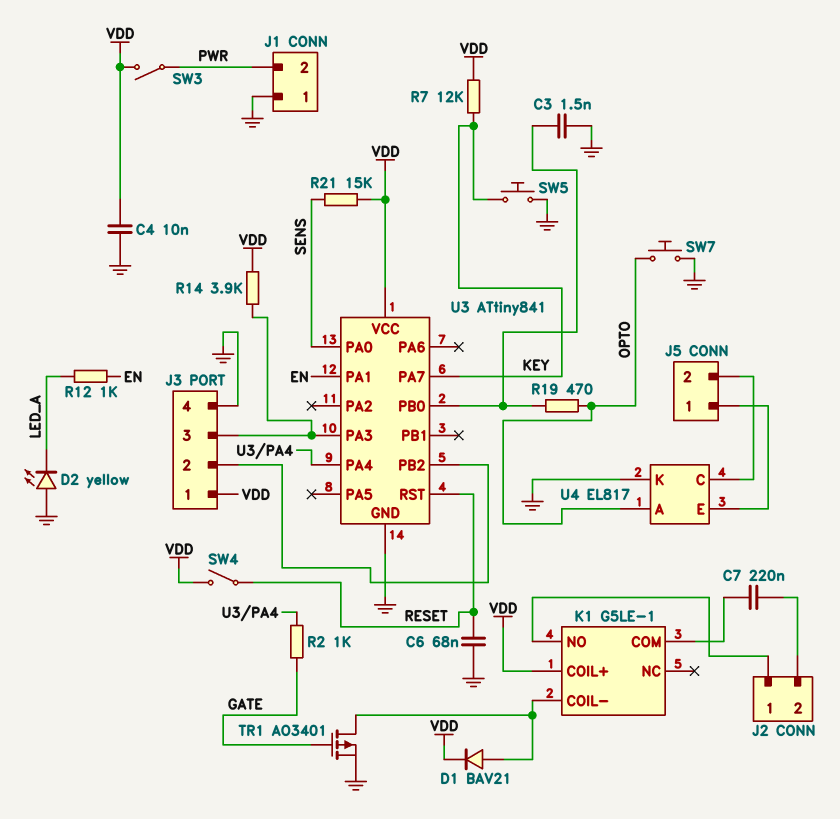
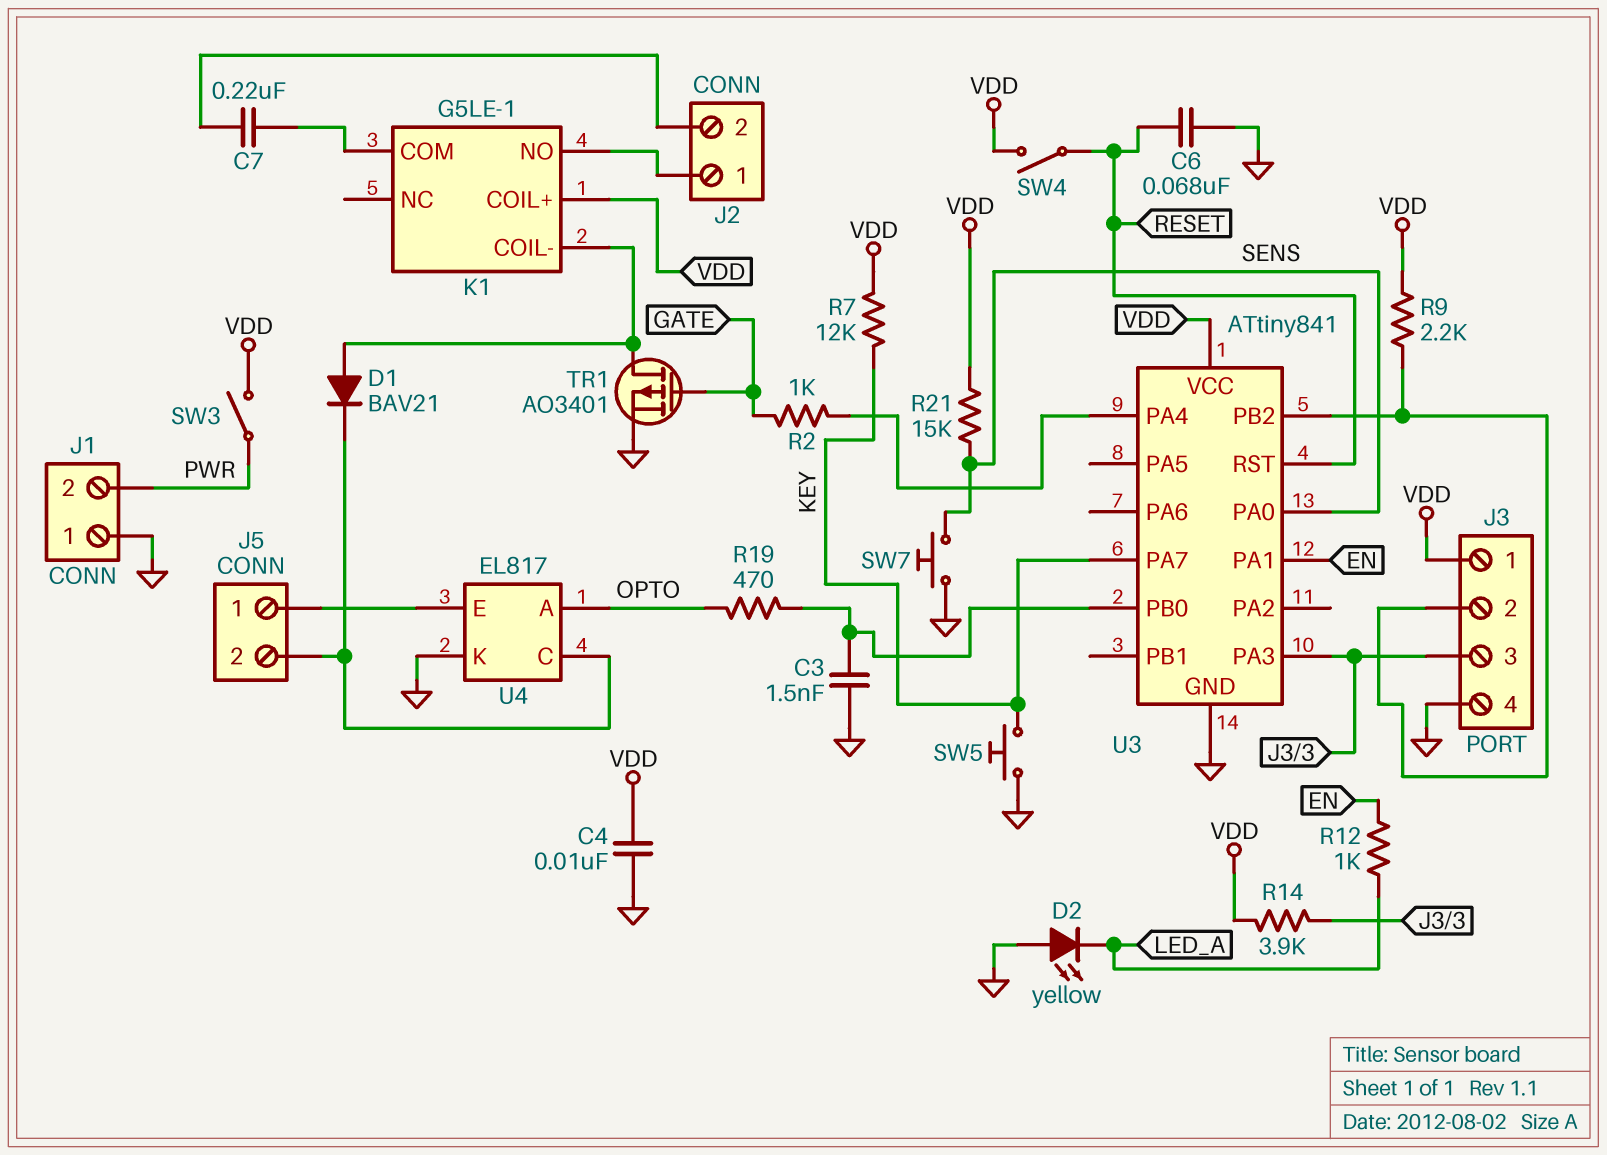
D1: diode BAV21 (A K1/COIL-, K VDD) -> diode BAV21 (A K1/COIL-, K J5/2)
R9: none -> 2.2k (J3/2, VDD)
SW7: button (GND, OPTO) -> button (GND, SENS)

